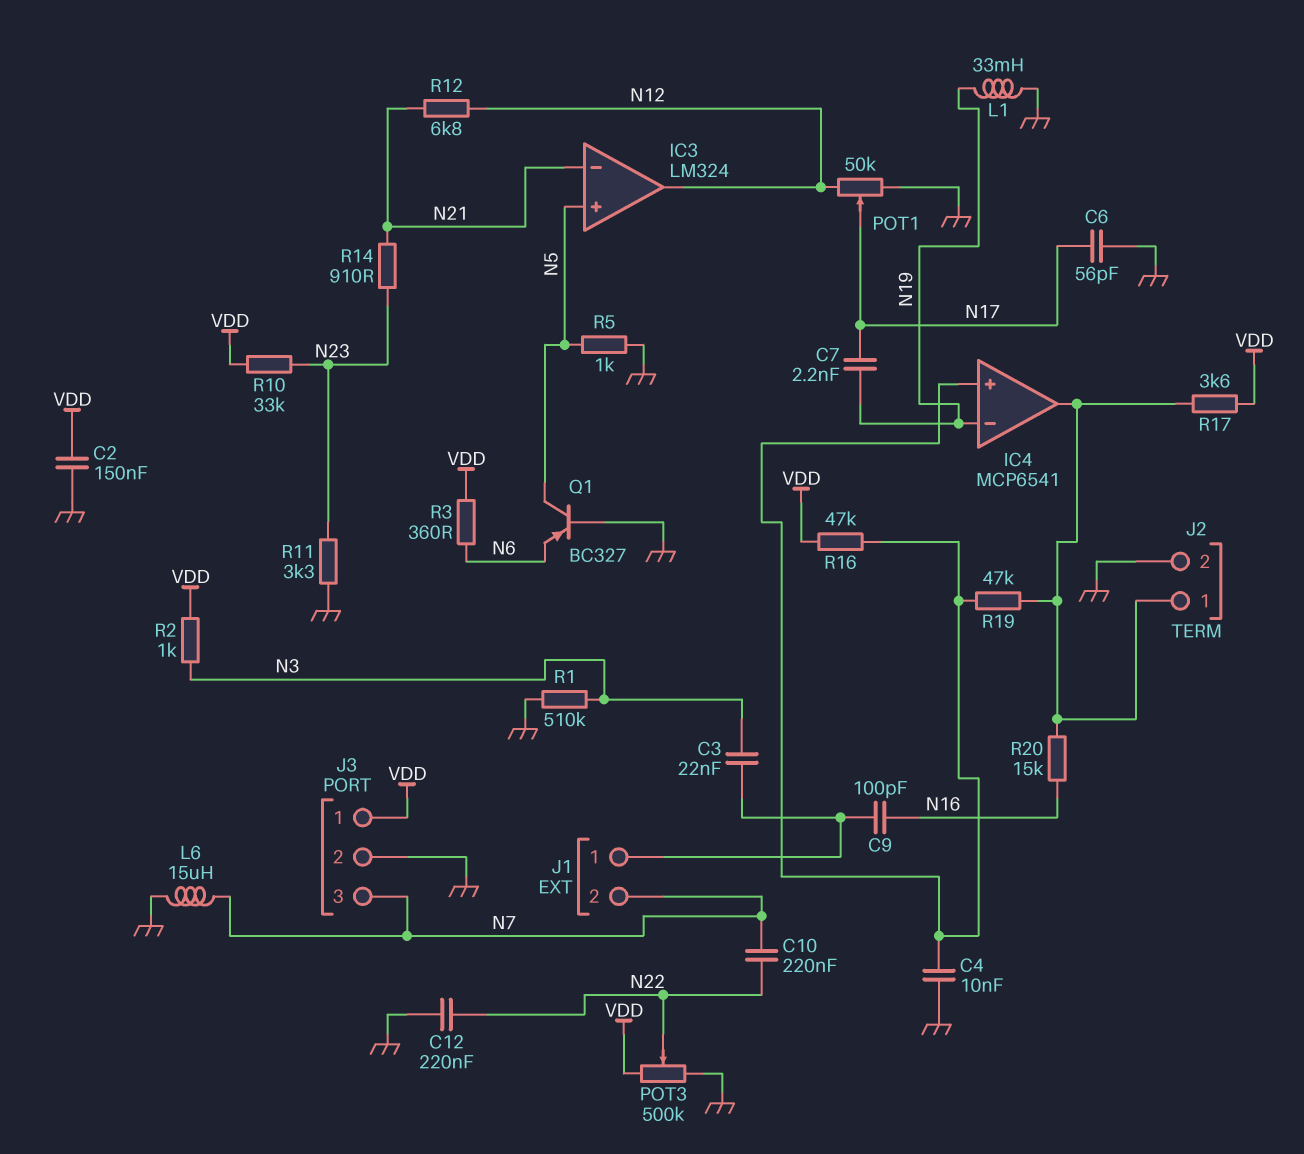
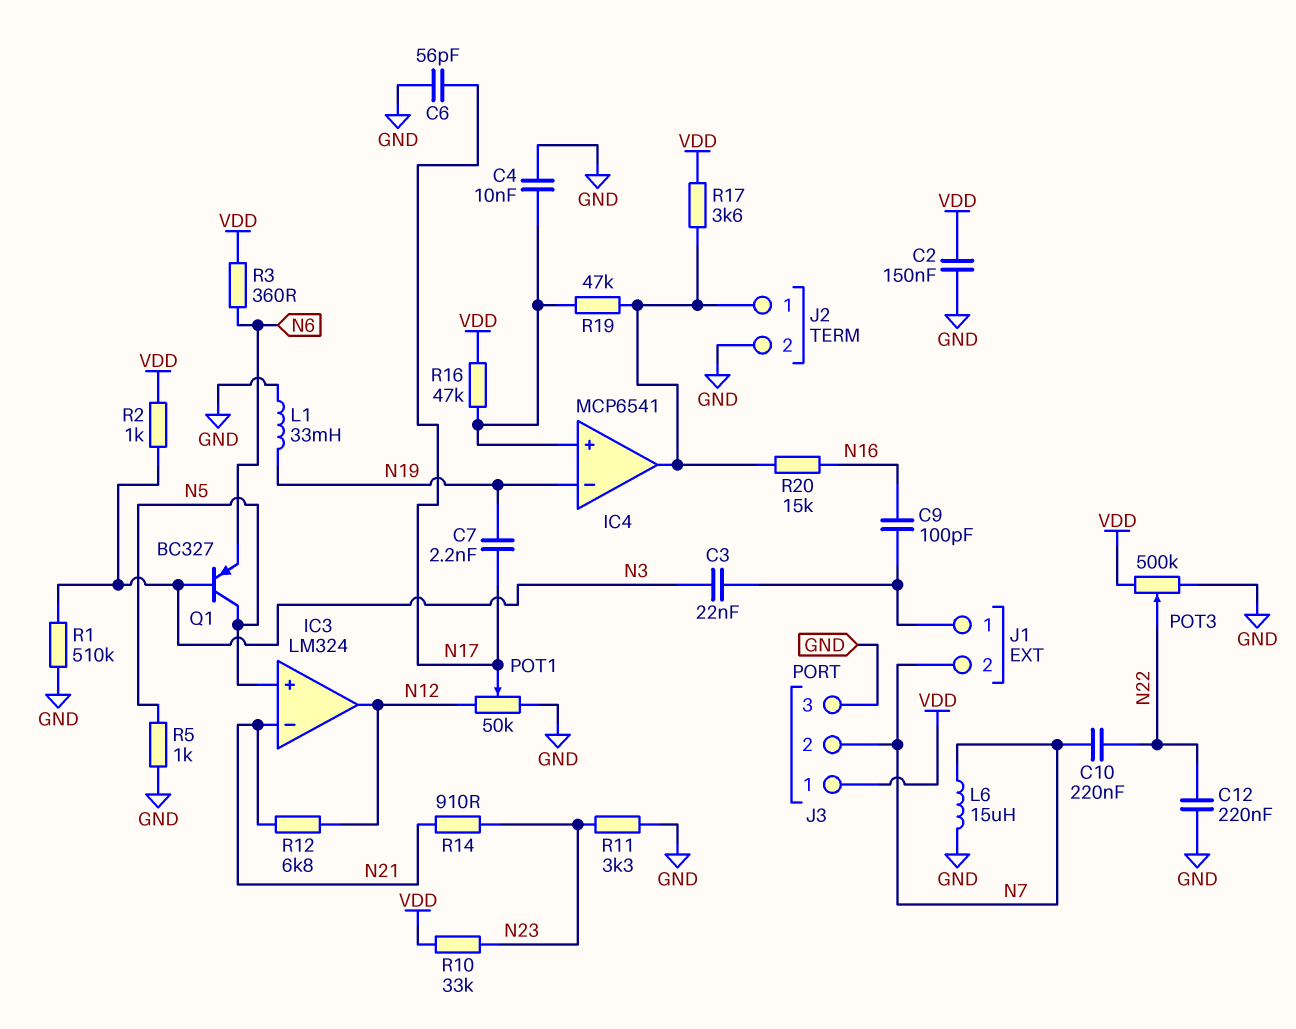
J3 pin 2: GND -> N7
J3 pin 3: N7 -> GND
Q1: PNP BC327 (B GND, C N5, E N6) -> PNP BC327 (B N3, C N5, E N6)

